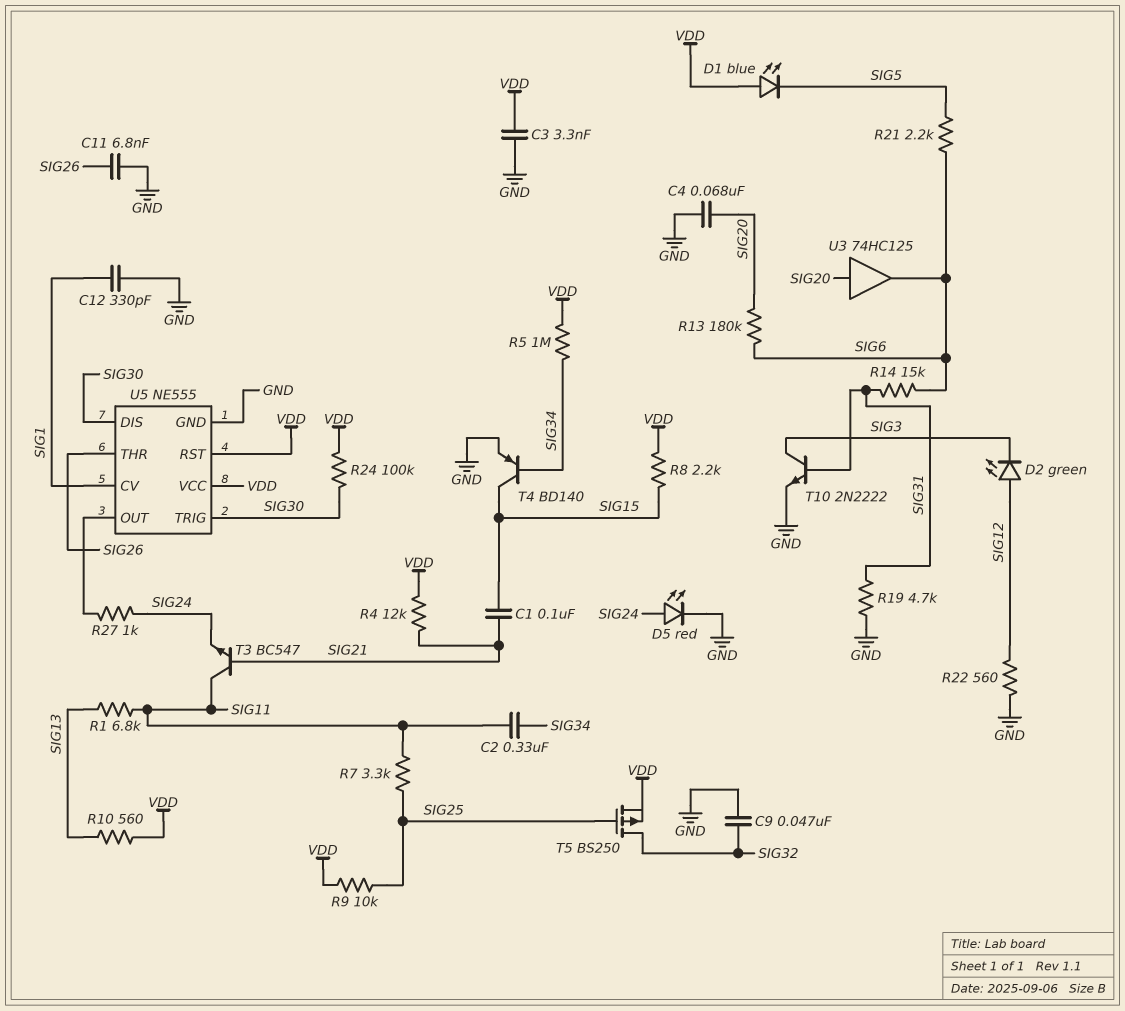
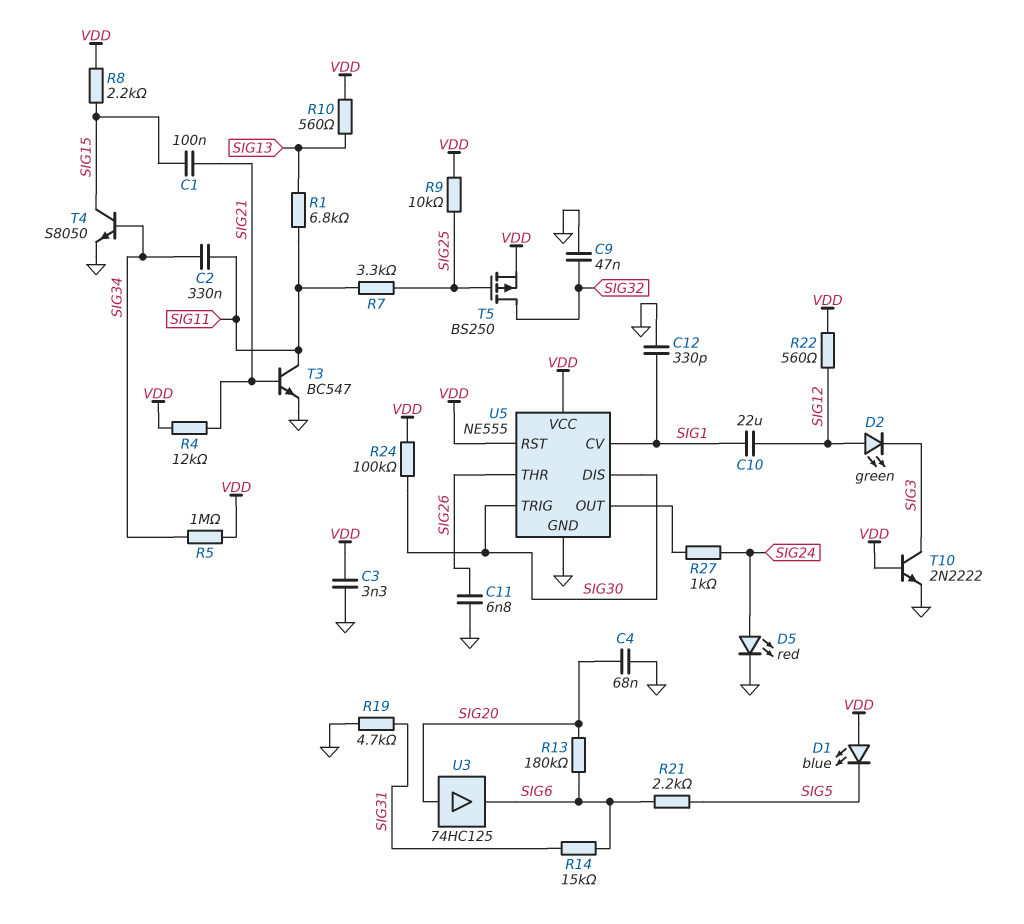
C10: none -> 22uF (SIG1, SIG12)
R22: 560 (GND, SIG12) -> 560 (SIG12, VDD)
T3: NPN BC547 (B SIG21, C SIG11, E SIG24) -> NPN BC547 (B SIG21, C SIG11, E GND)
T4: PNP BD140 (B SIG34, C SIG15, E GND) -> NPN S8050 (B SIG34, C SIG15, E GND)
T10: NPN 2N2222 (B SIG31, C SIG3, E GND) -> NPN 2N2222 (B VDD, C SIG3, E GND)

